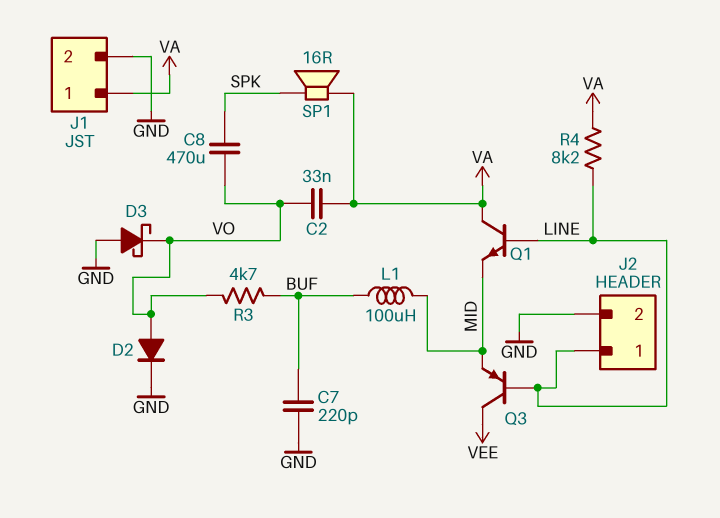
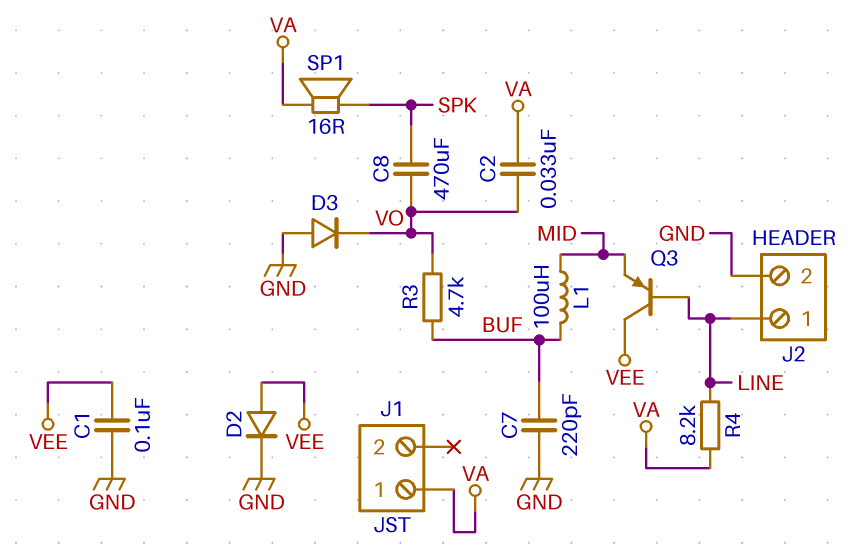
C1: none -> 100nF (GND, VEE)
D2: diode (A VO, K GND) -> diode (A VEE, K GND)
D3: schottky (A GND, K VO) -> diode (A GND, K VO)
J1 pin 2: GND -> none
Q1: NPN (B LINE, C VA, E MID) -> none

